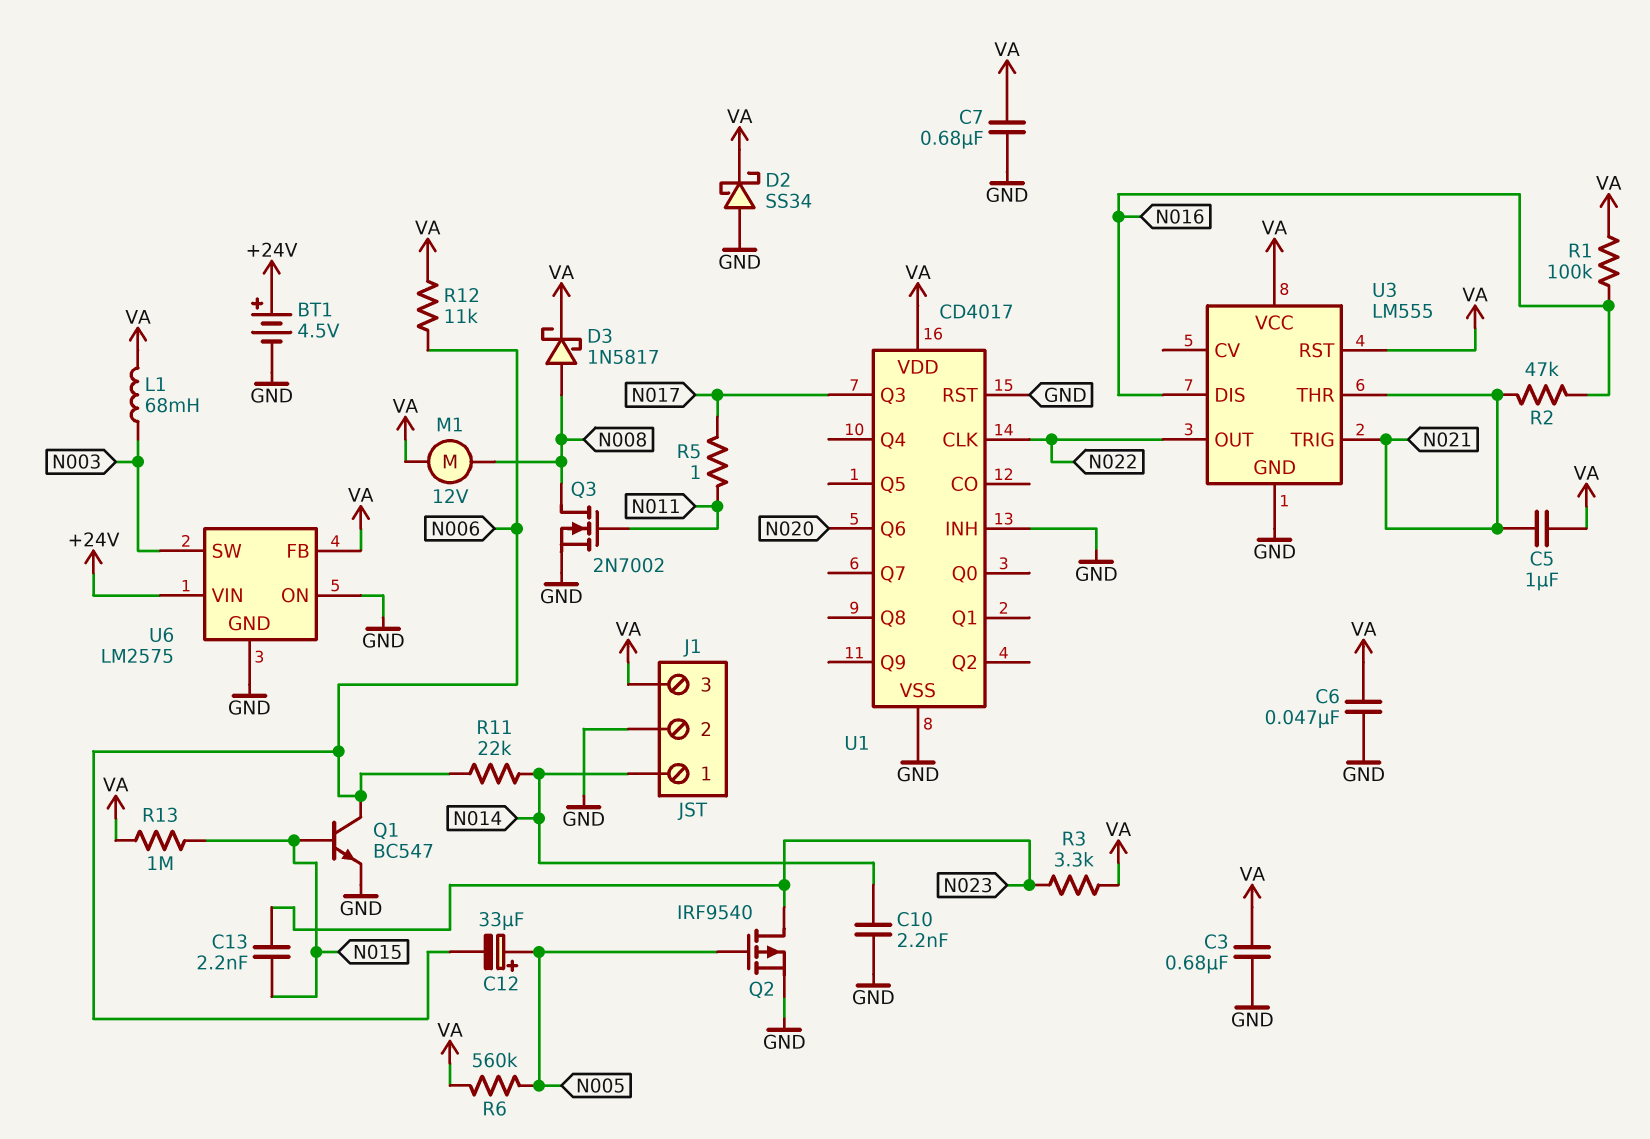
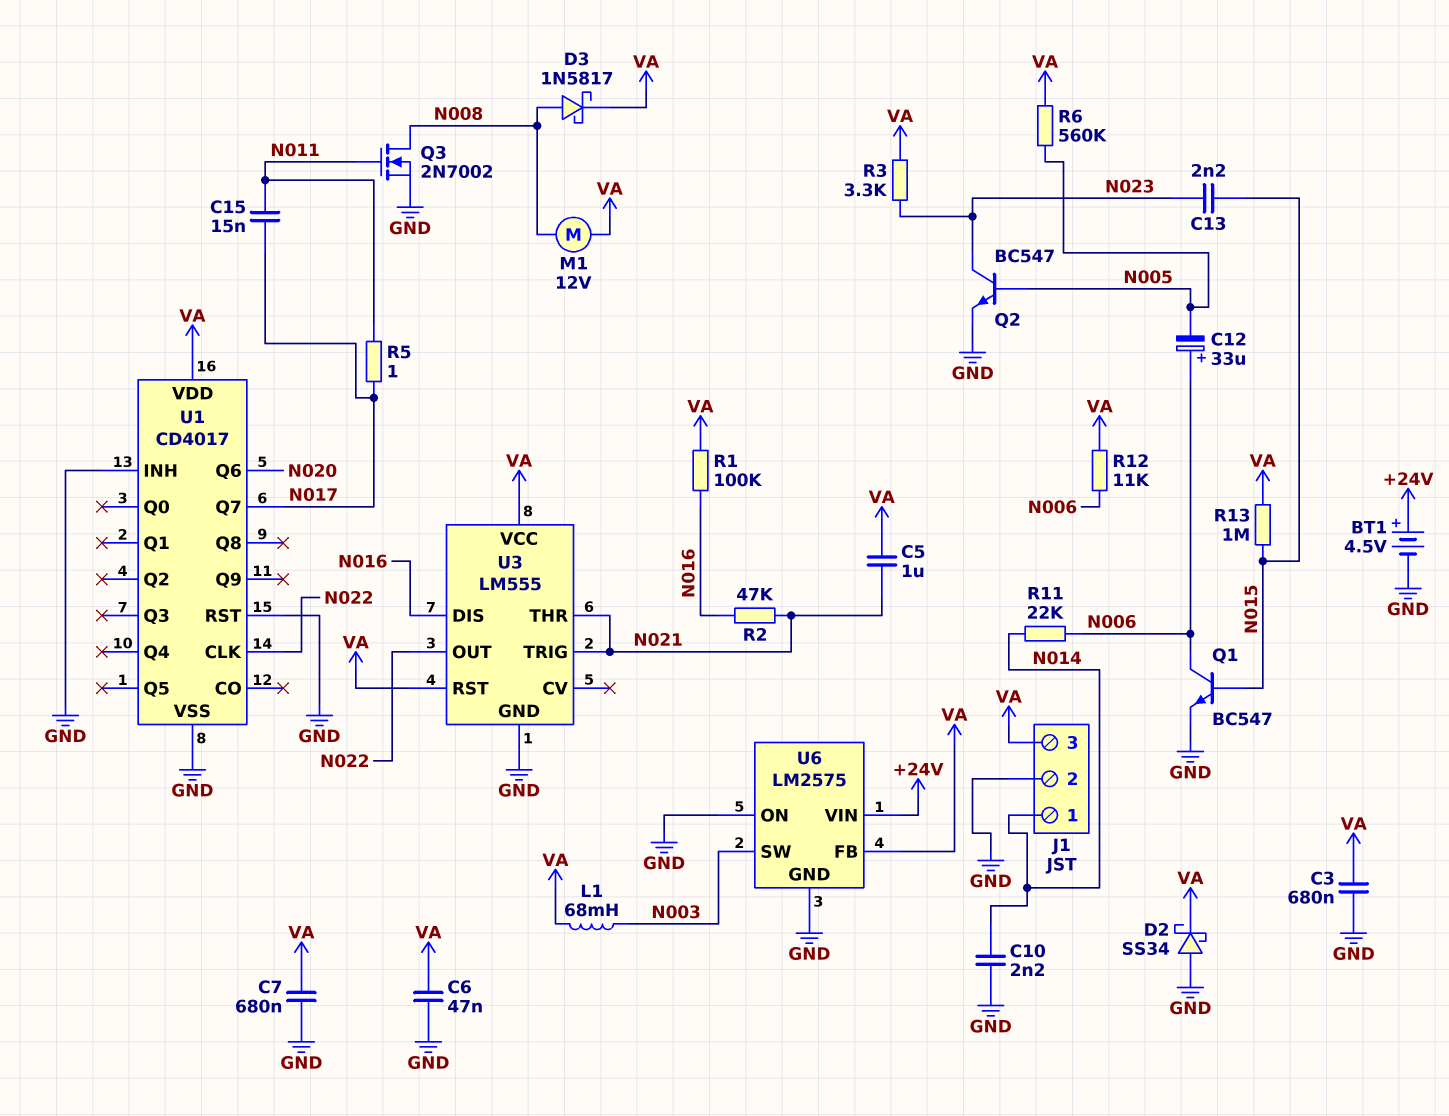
C12: 33uF (plus N005, minus N006) -> 33uF (plus N006, minus N005)
C15: none -> 15nF (N011, N017)
Q2: PMOS IRF9540 (G N005, D N023, S GND) -> NPN BC547 (B N005, C N023, E GND)
U1 pin Q3: N017 -> none
U1 pin Q7: none -> N017

